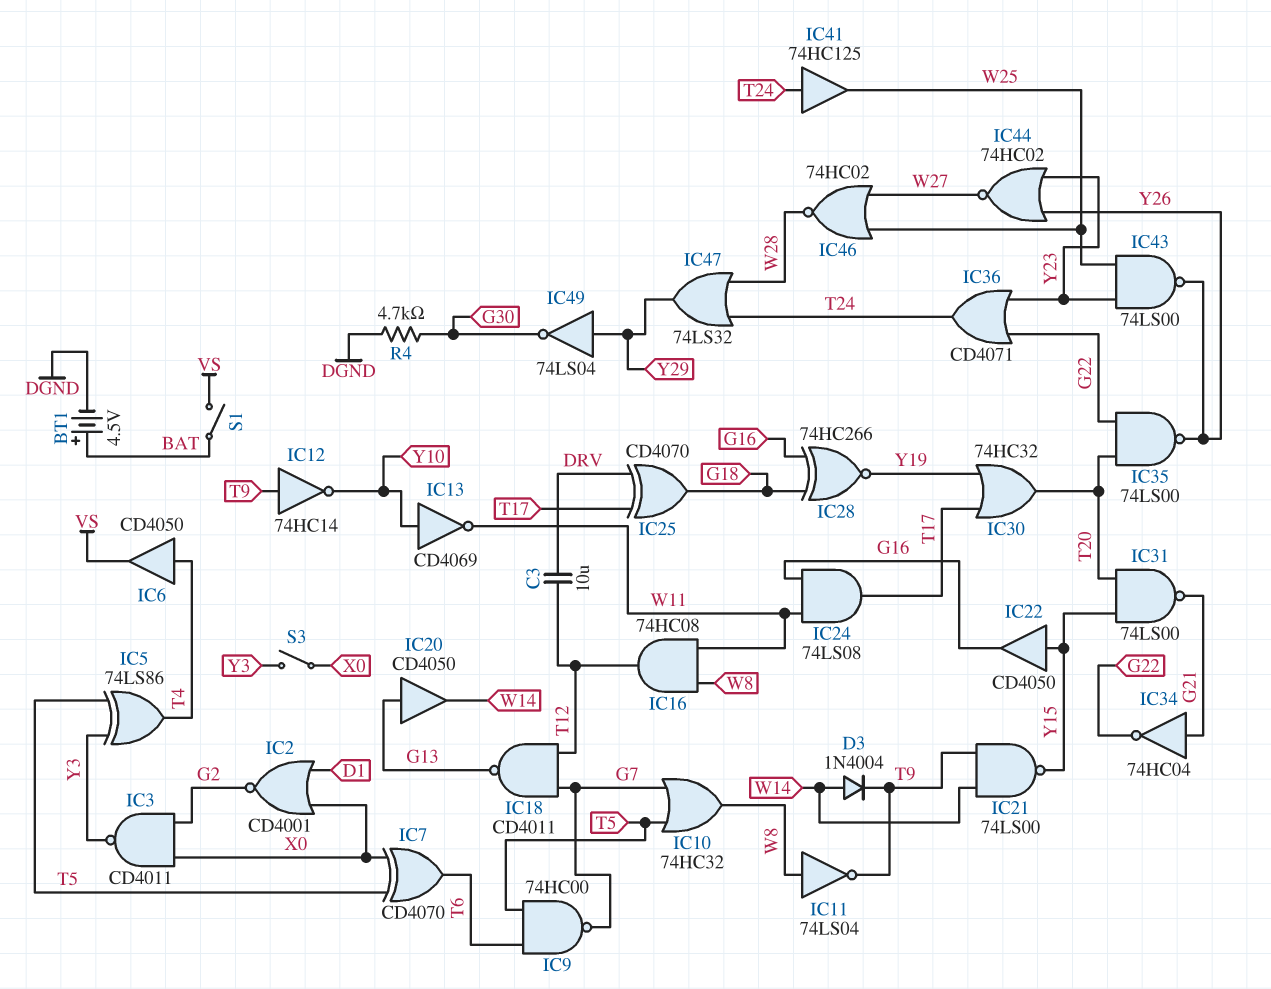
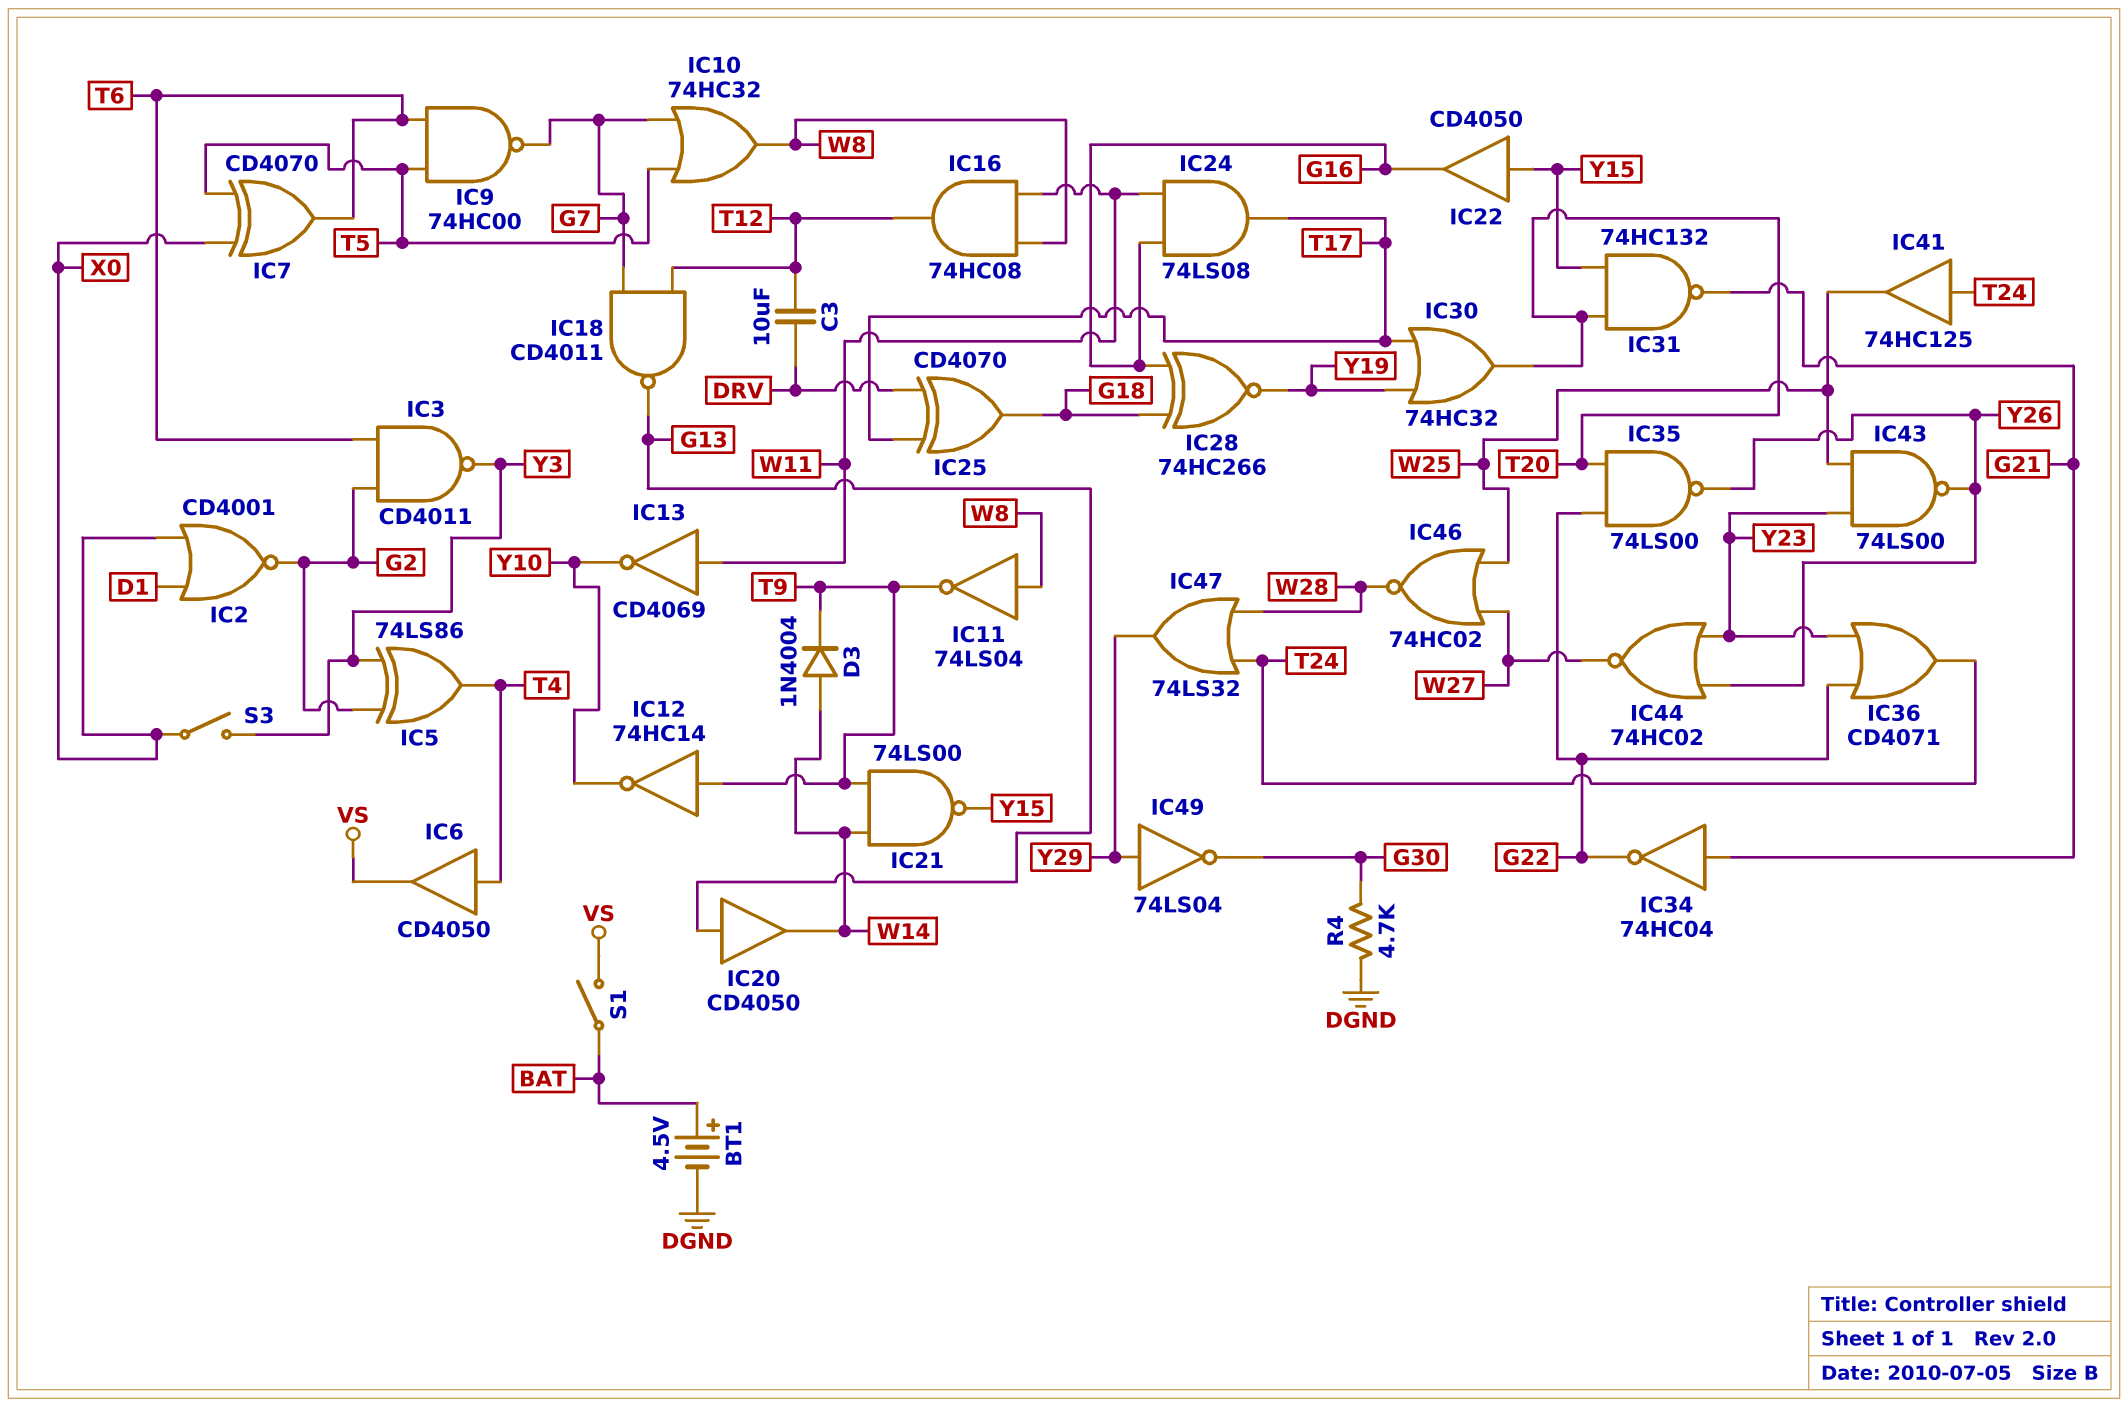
IC3: NAND CD4011 (in G2, in X0, out Y3) -> NAND CD4011 (in G2, in T6, out Y3)
IC5: XOR 74LS86 (in T5, in Y3, out T4) -> XOR 74LS86 (in G2, in Y3, out T4)
IC13: NOT CD4069 (in Y10, out W11) -> NOT CD4069 (in W11, out Y10)
IC31: NAND 74LS00 (in T20, in Y15, out G21) -> NAND 74HC132 (in T20, in Y15, out G21)

